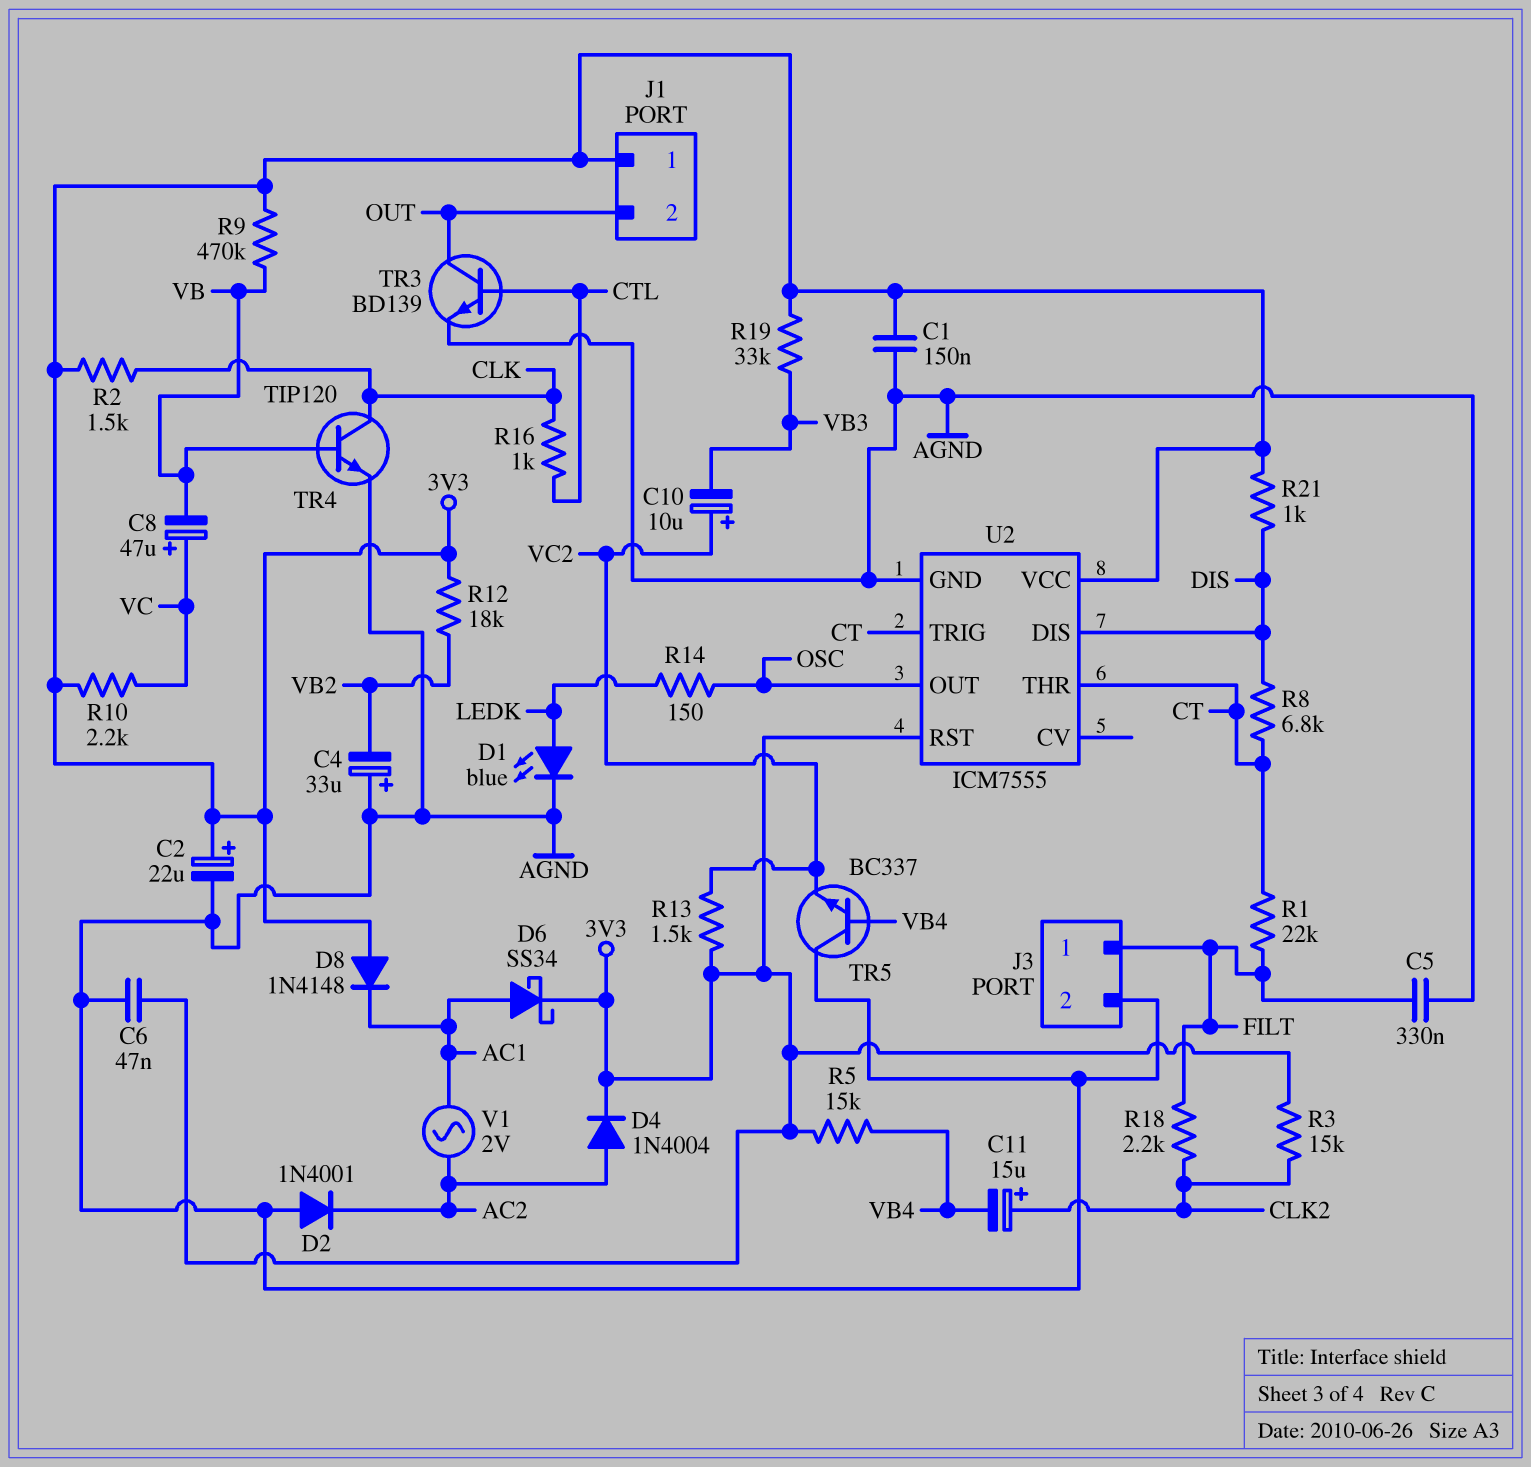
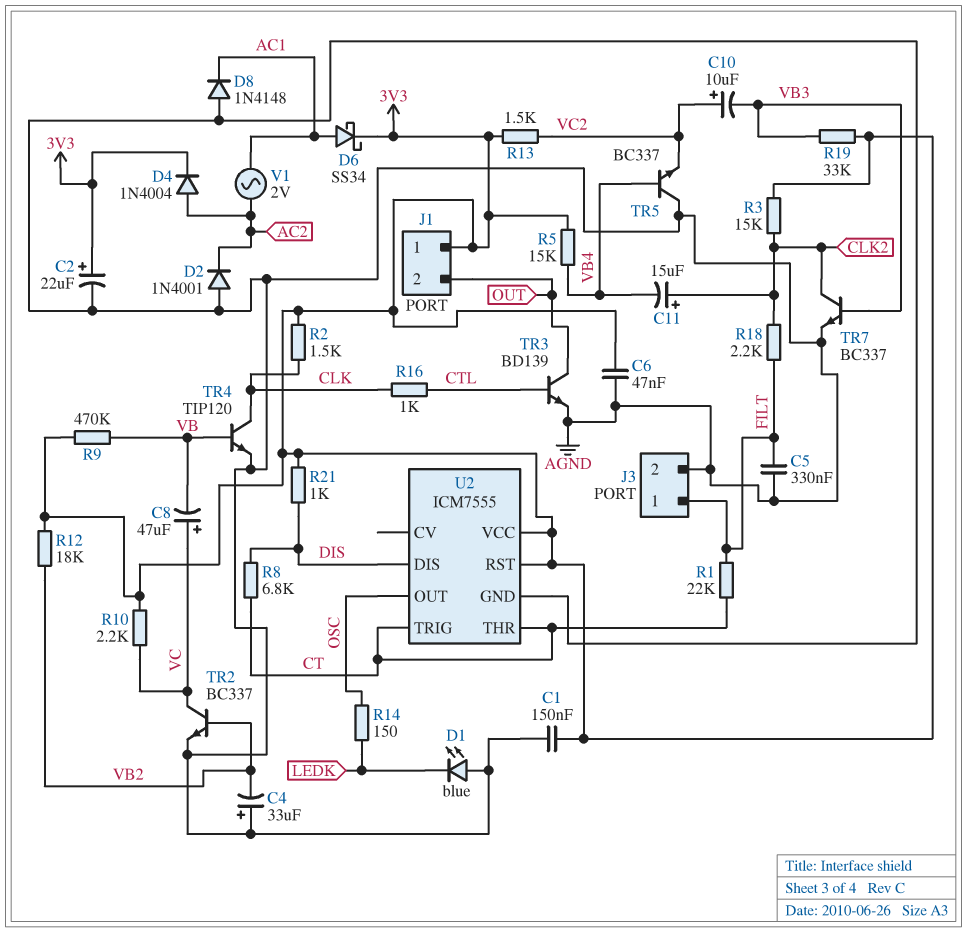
D1: LED blue (A LEDK, K AGND) -> LED blue (A AGND, K LEDK)
D8: diode 1N4148 (A 3V3, K AC1) -> diode 1N4148 (A AGND, K AC1)
TR2: none -> NPN BC337 (B VB2, C VC, E AGND)
TR7: none -> NPN BC337 (B VB3, C CLK2, E AGND)

